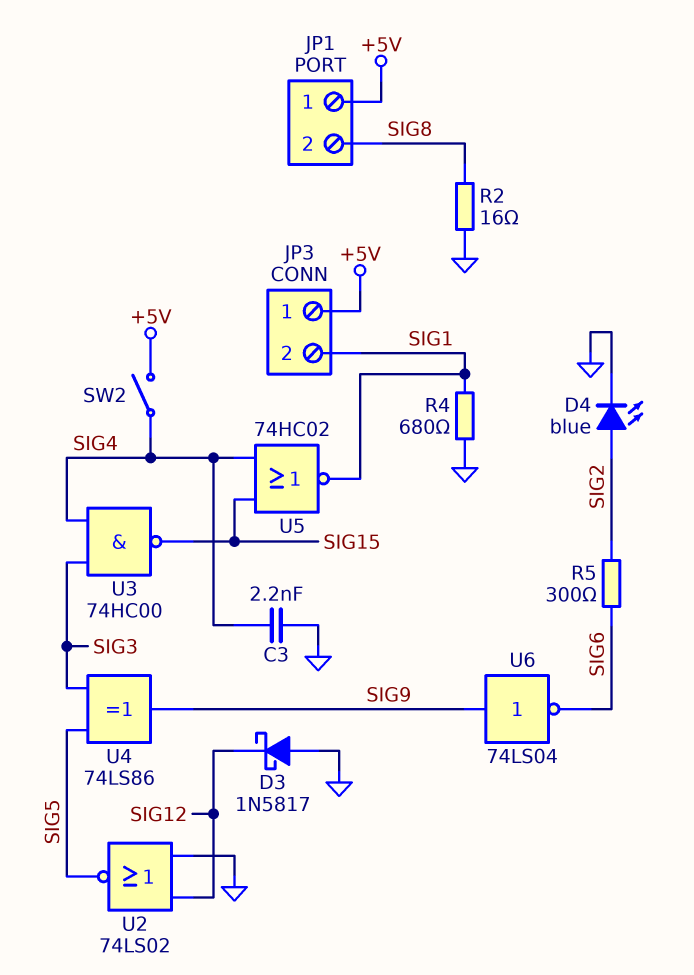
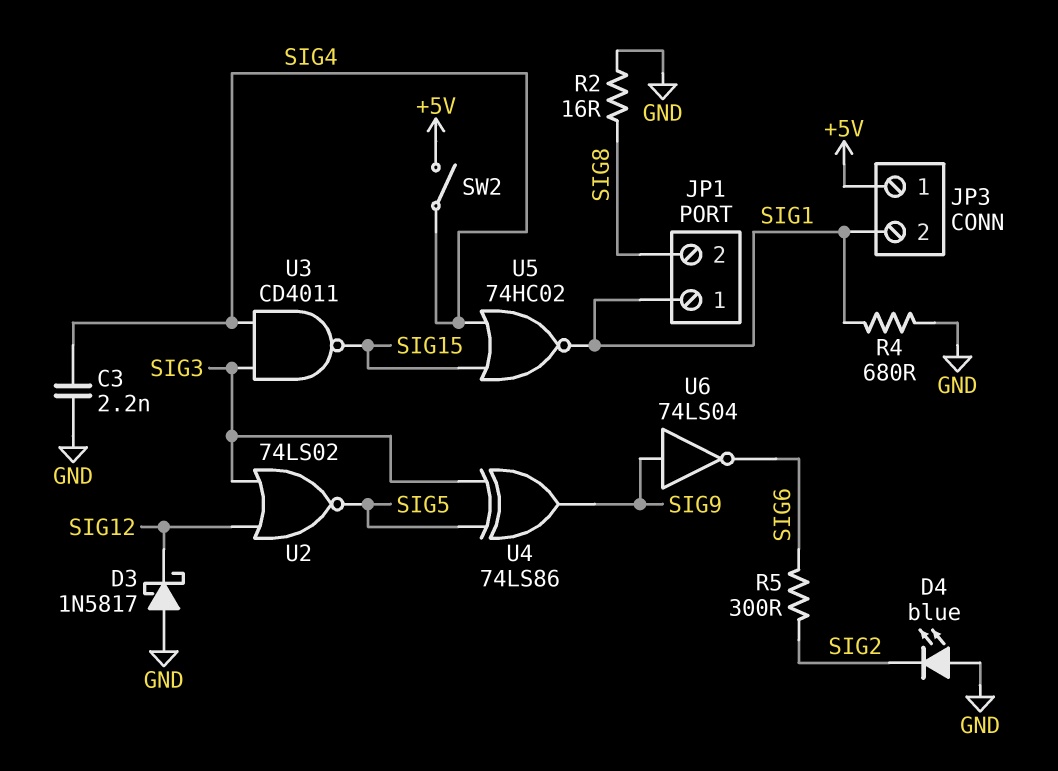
D4: LED blue (A SIG2, K GND) -> LED blue (A GND, K SIG2)
JP1 pin 1: +5V -> SIG1
U2: NOR 74LS02 (in GND, in SIG12, out SIG5) -> NOR 74LS02 (in SIG3, in SIG12, out SIG5)
U3: NAND 74HC00 (in SIG3, in SIG4, out SIG15) -> NAND CD4011 (in SIG3, in SIG4, out SIG15)

